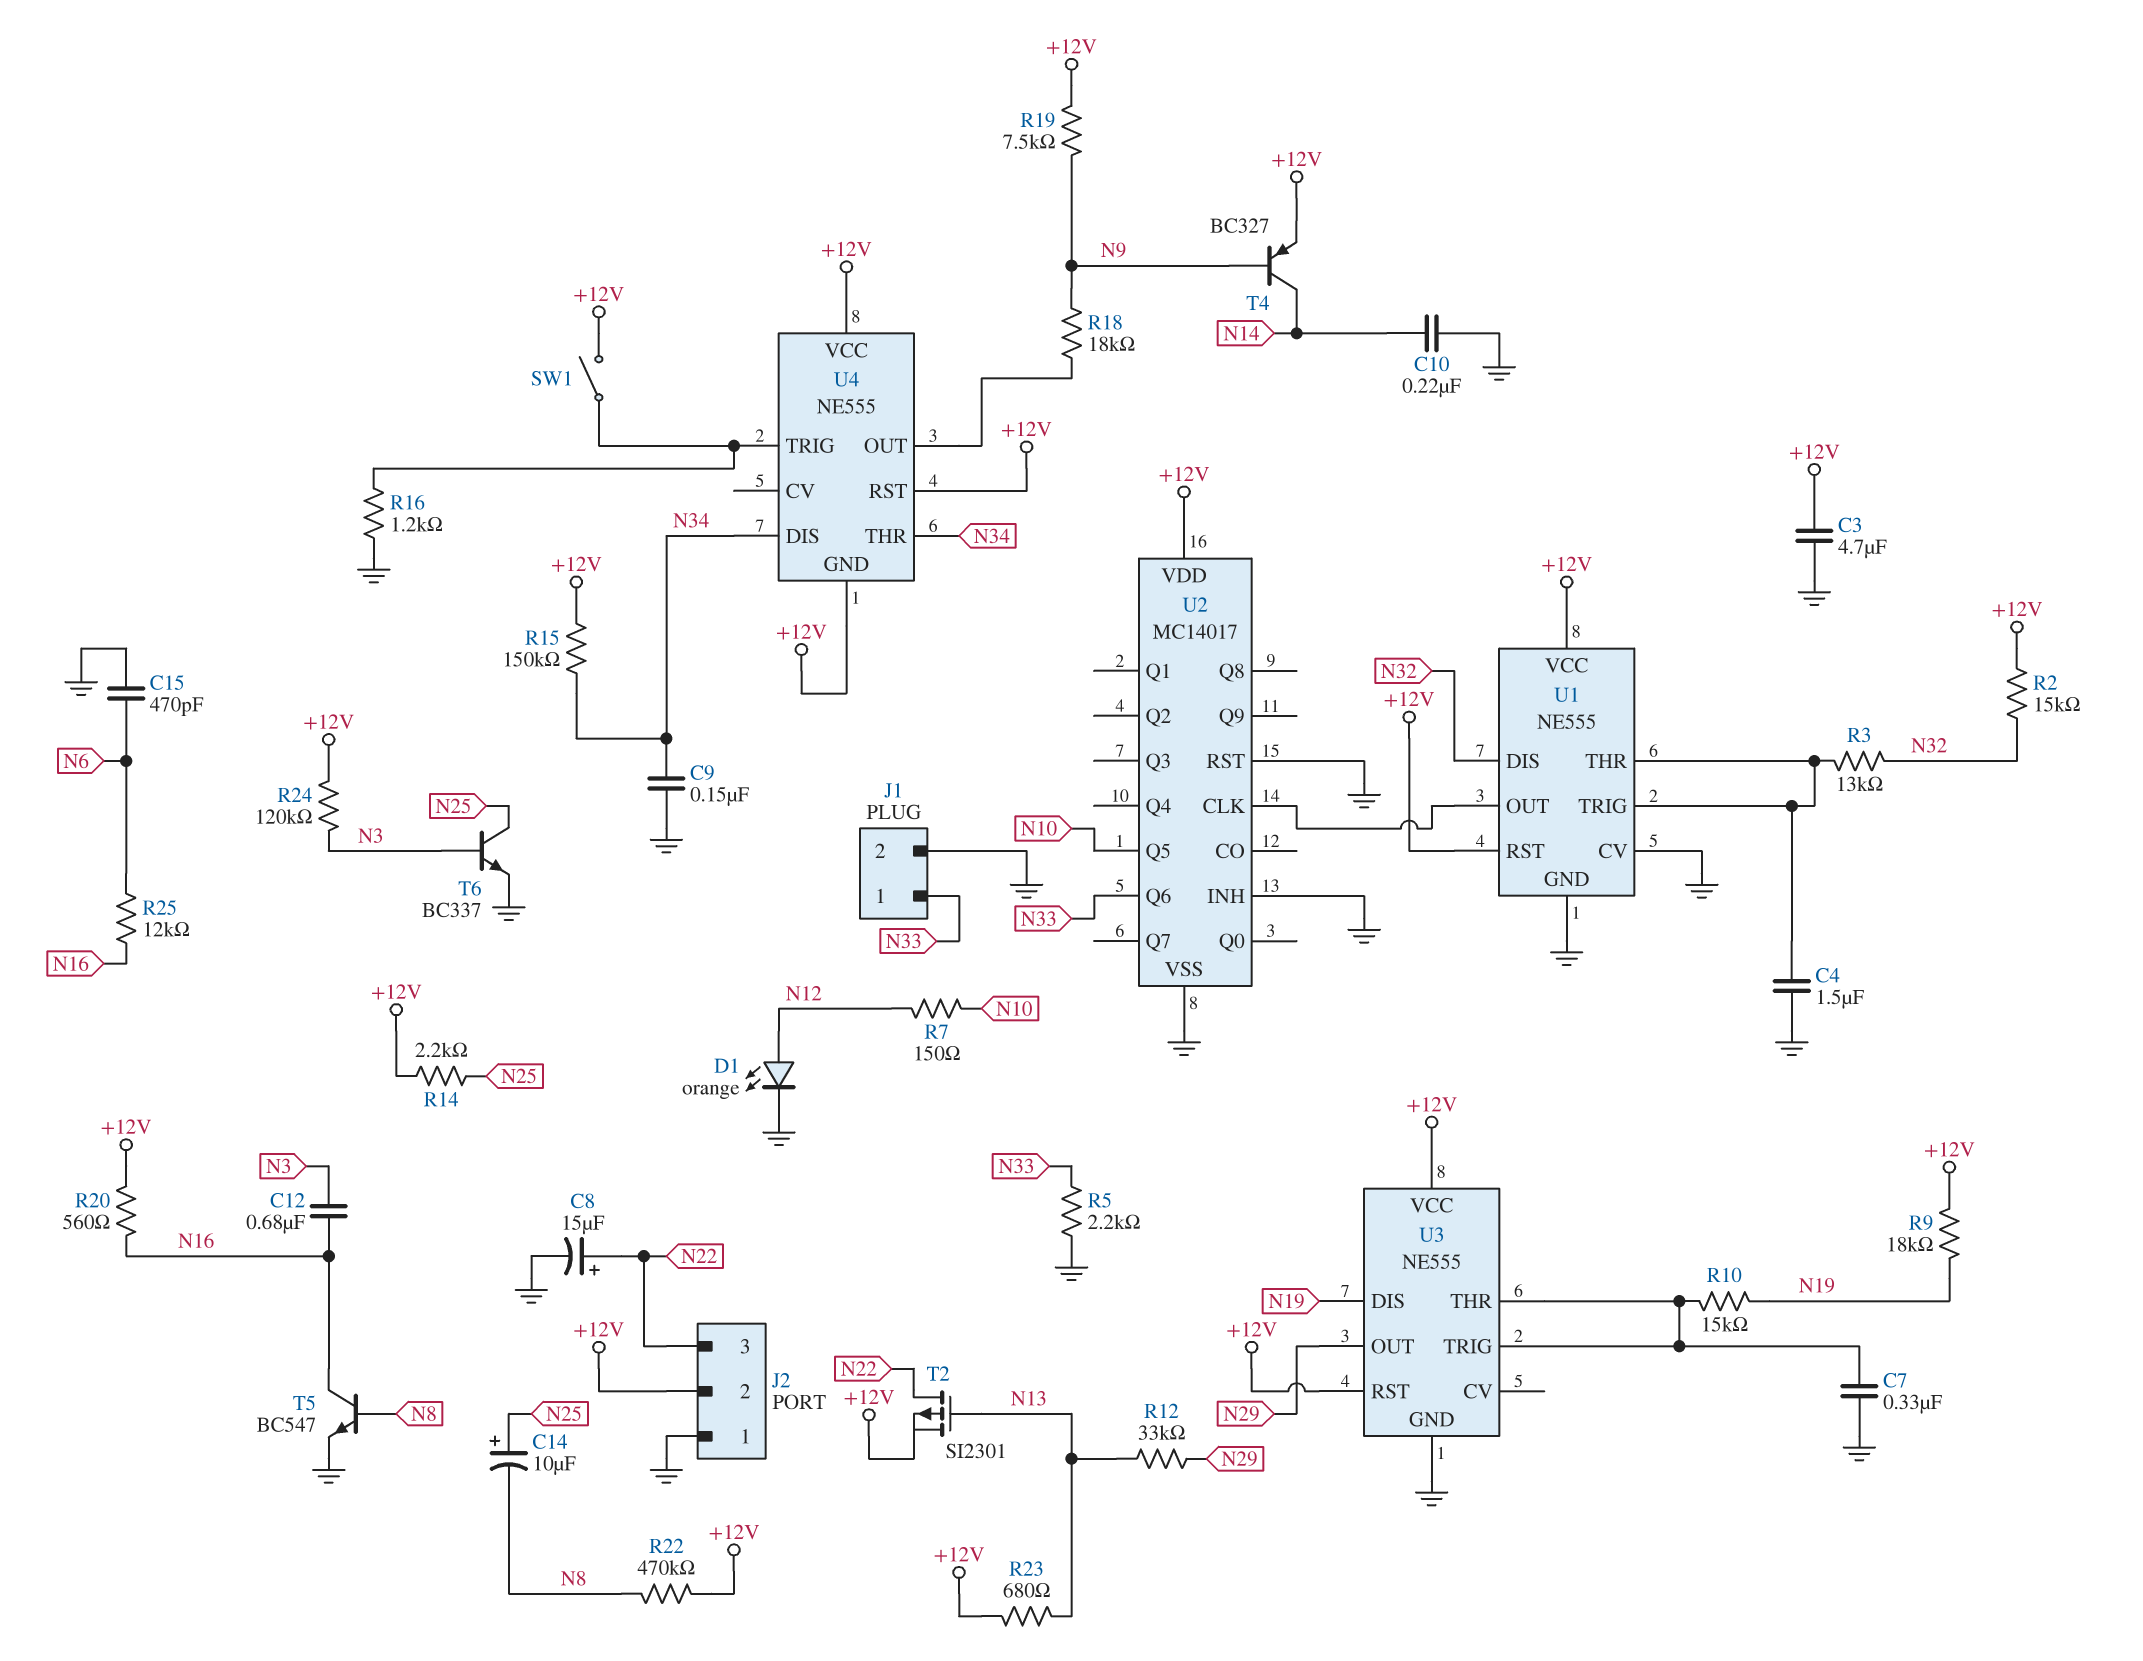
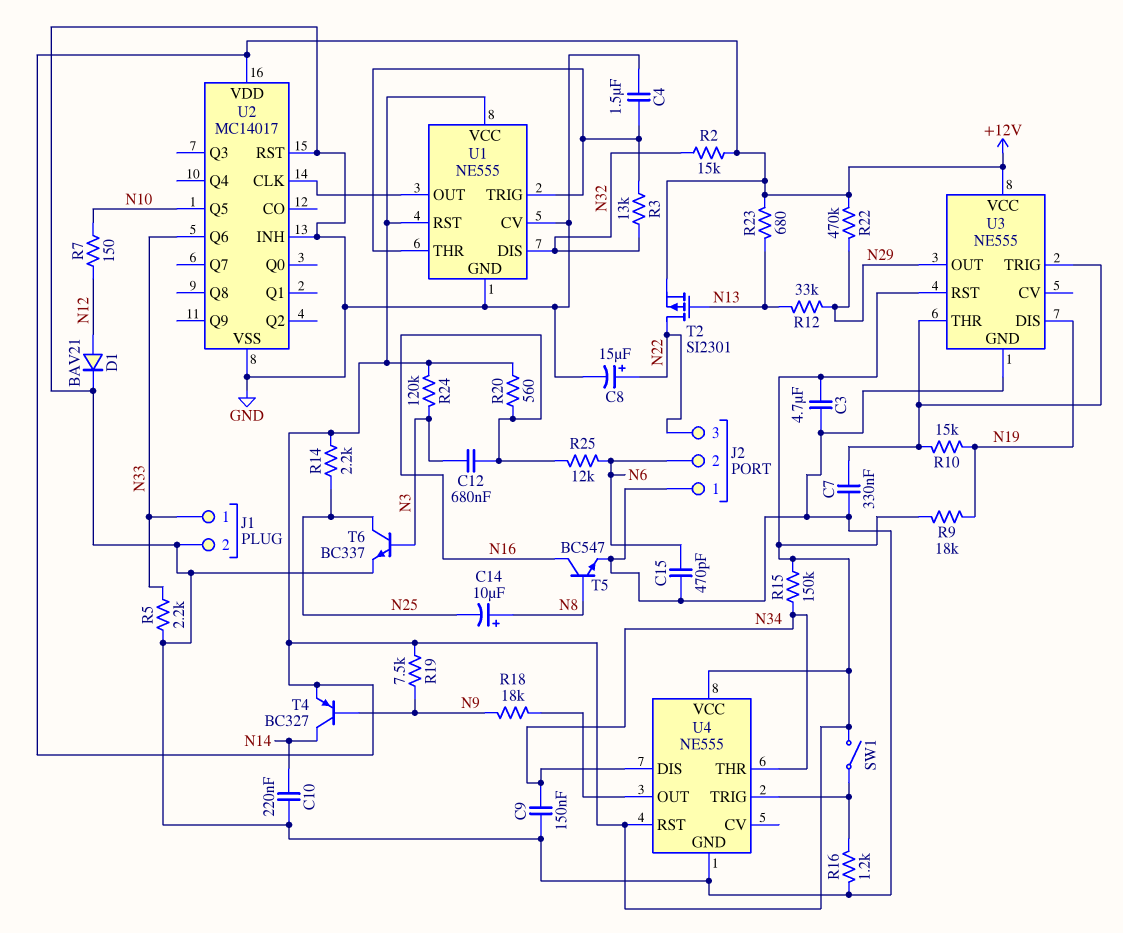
C14: 10uF (plus N25, minus N8) -> 10uF (plus N8, minus N25)
D1: LED orange (A N12, K GND) -> diode BAV21 (A N12, K GND)
J2 pin 2: +12V -> N6
R22: 470k (+12V, N8) -> 470k (+12V, N29)
U4 pin GND: +12V -> GND

